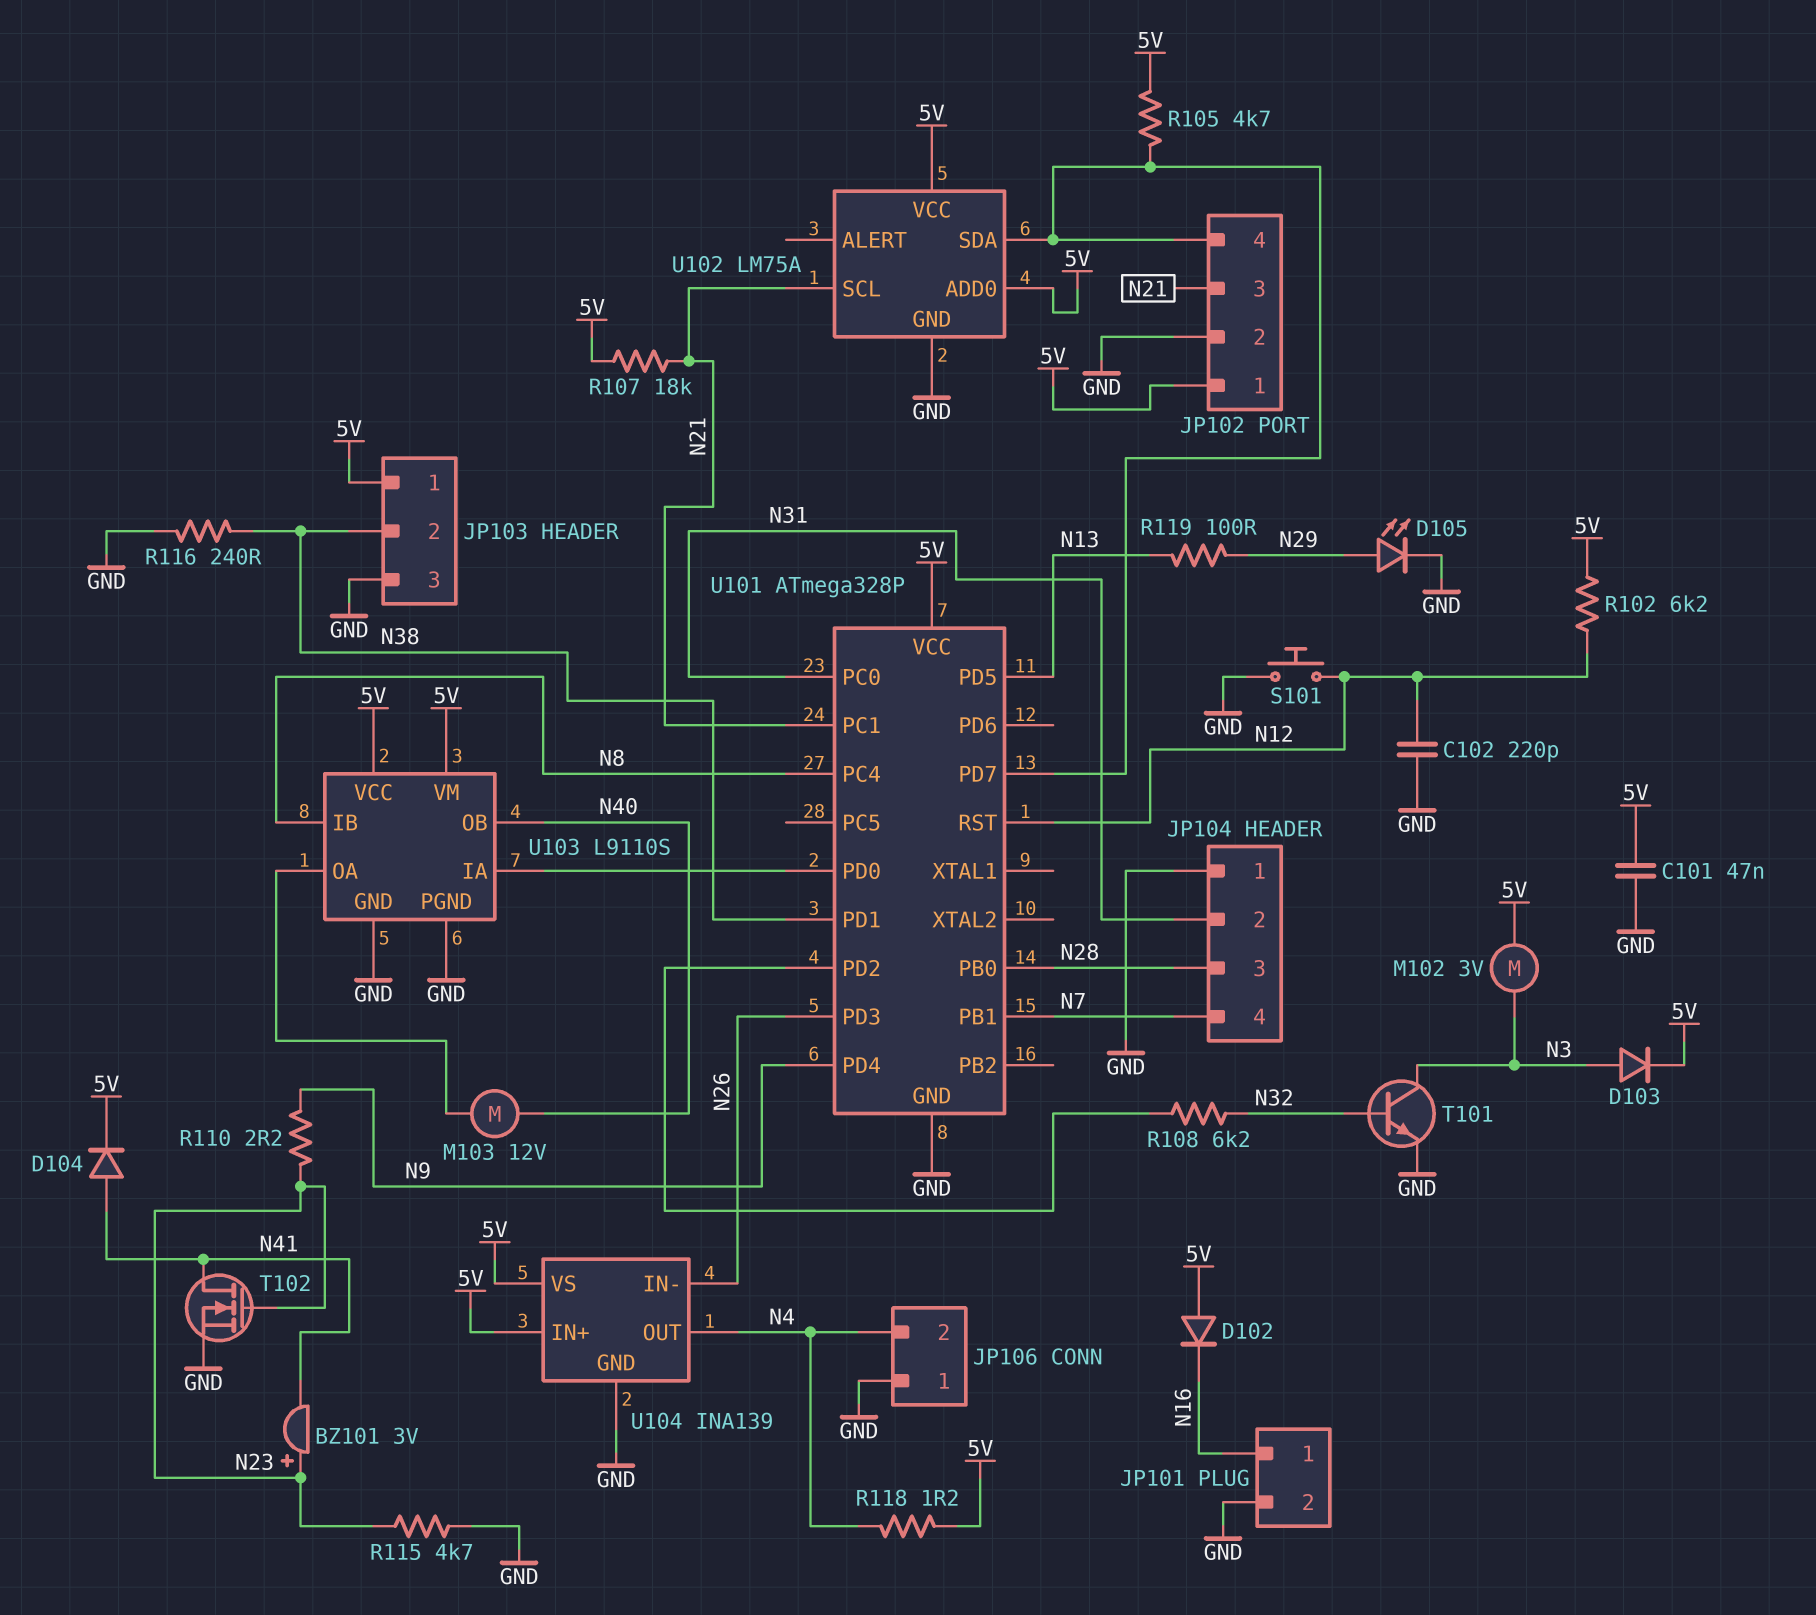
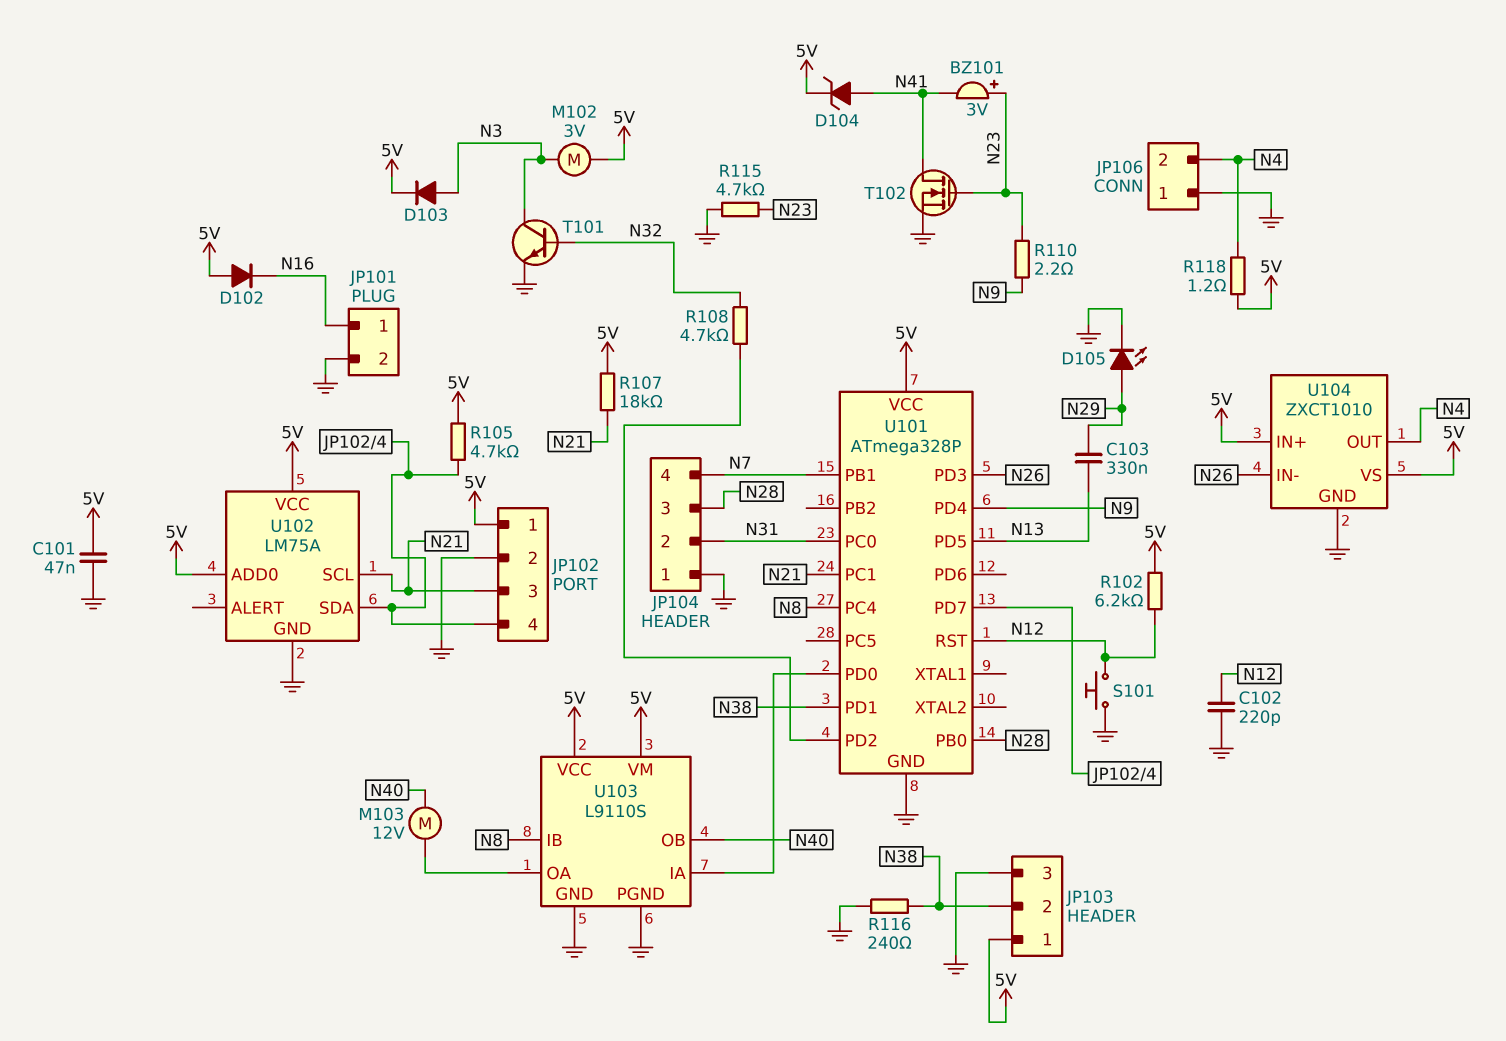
C103: none -> 330nF (N13, N29)
D104: diode (A N41, K 5V) -> zener (A N41, K 5V)
R108: 6.2k (N32, U101/PD2) -> 4.7k (N32, U101/PD2)
R119: 100 (N13, N29) -> none
U104: INA139 -> ZXCT1010

